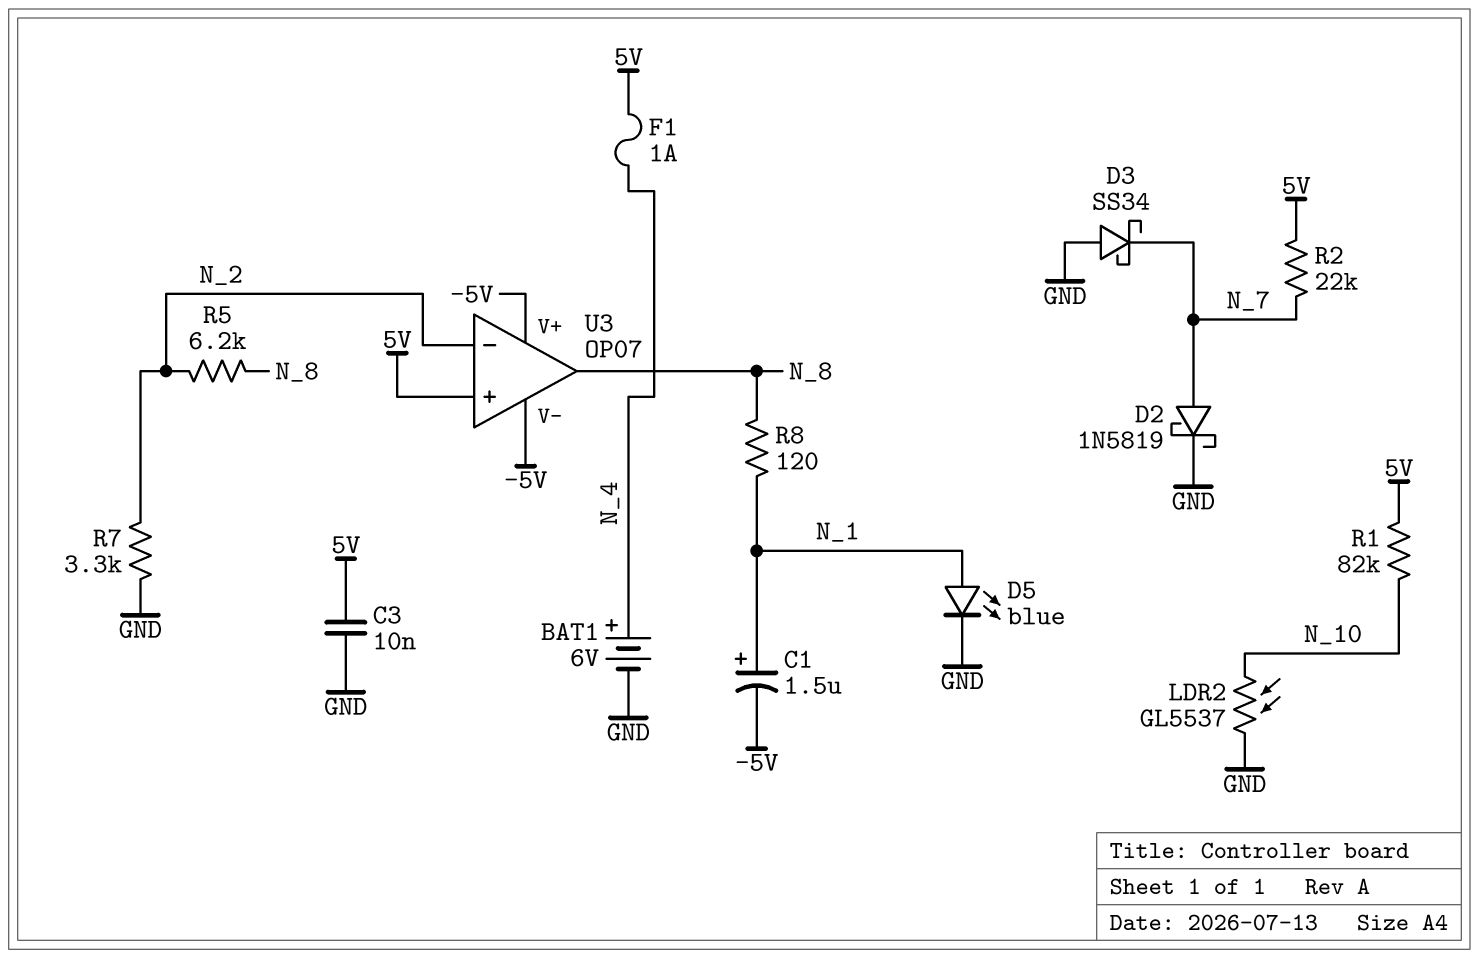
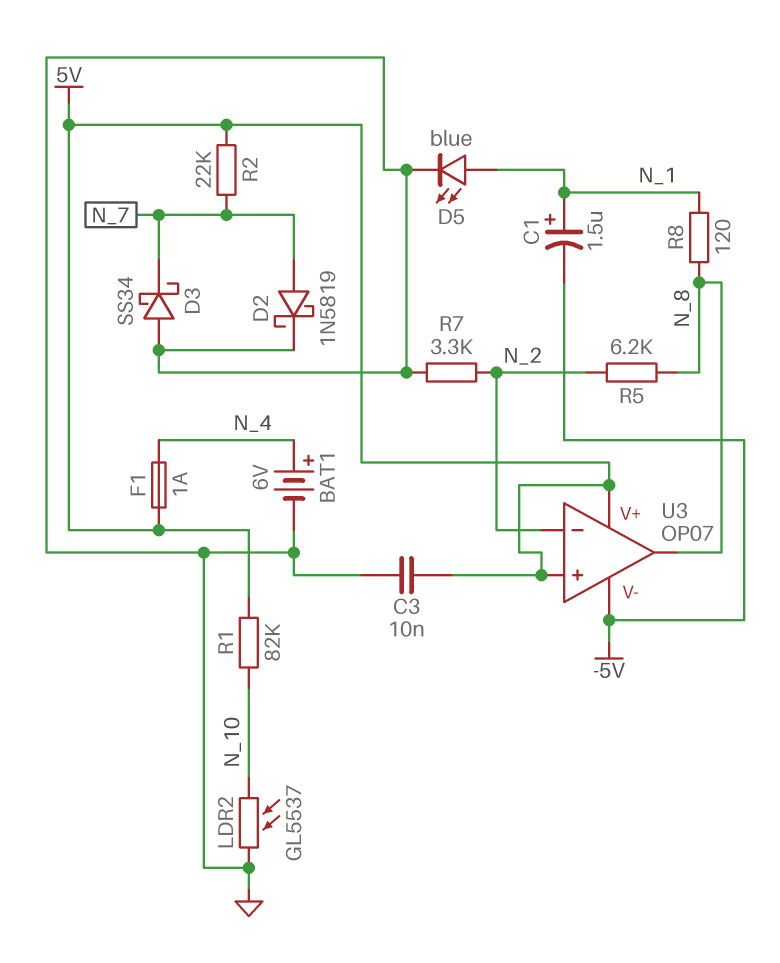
U3 pin V+: -5V -> 5V

